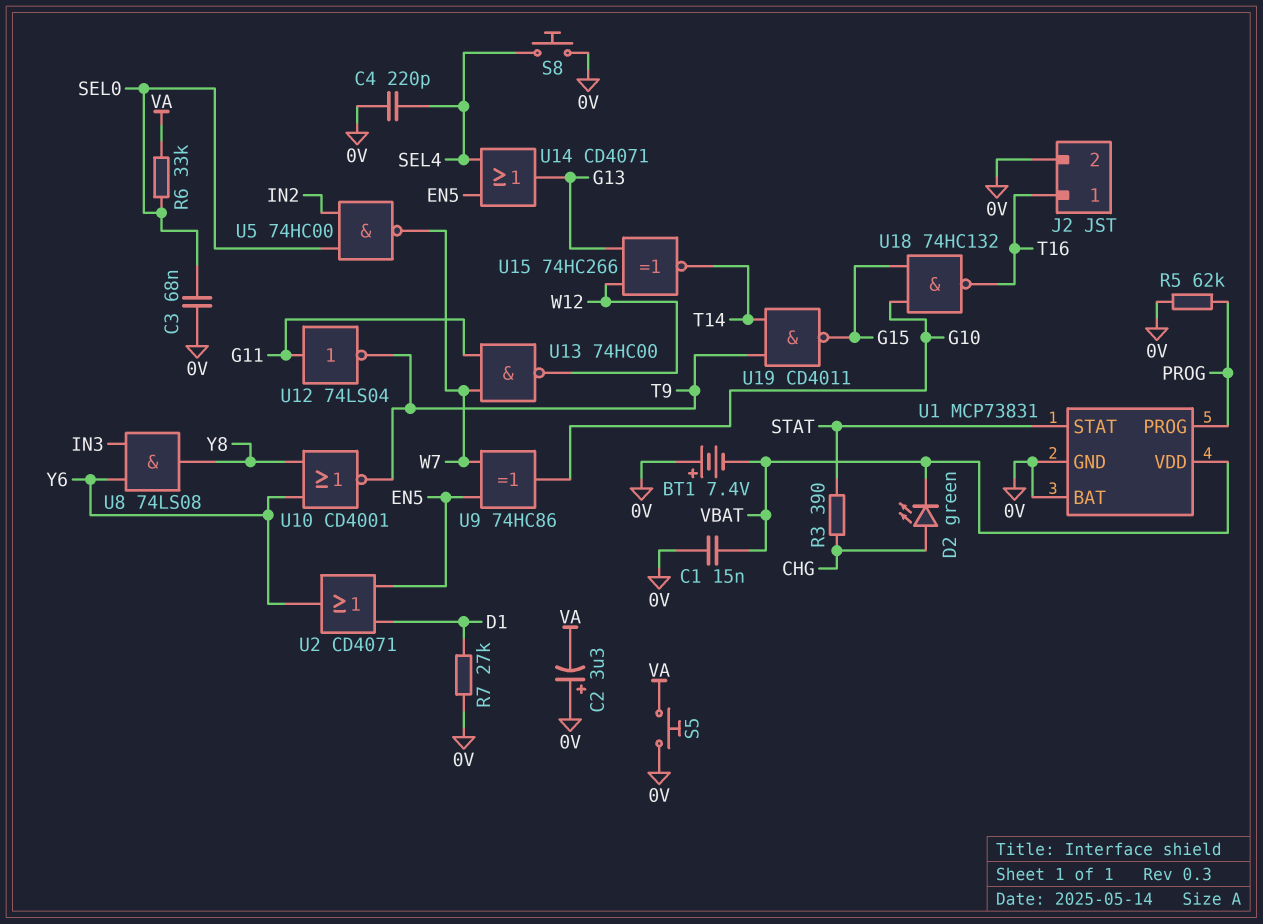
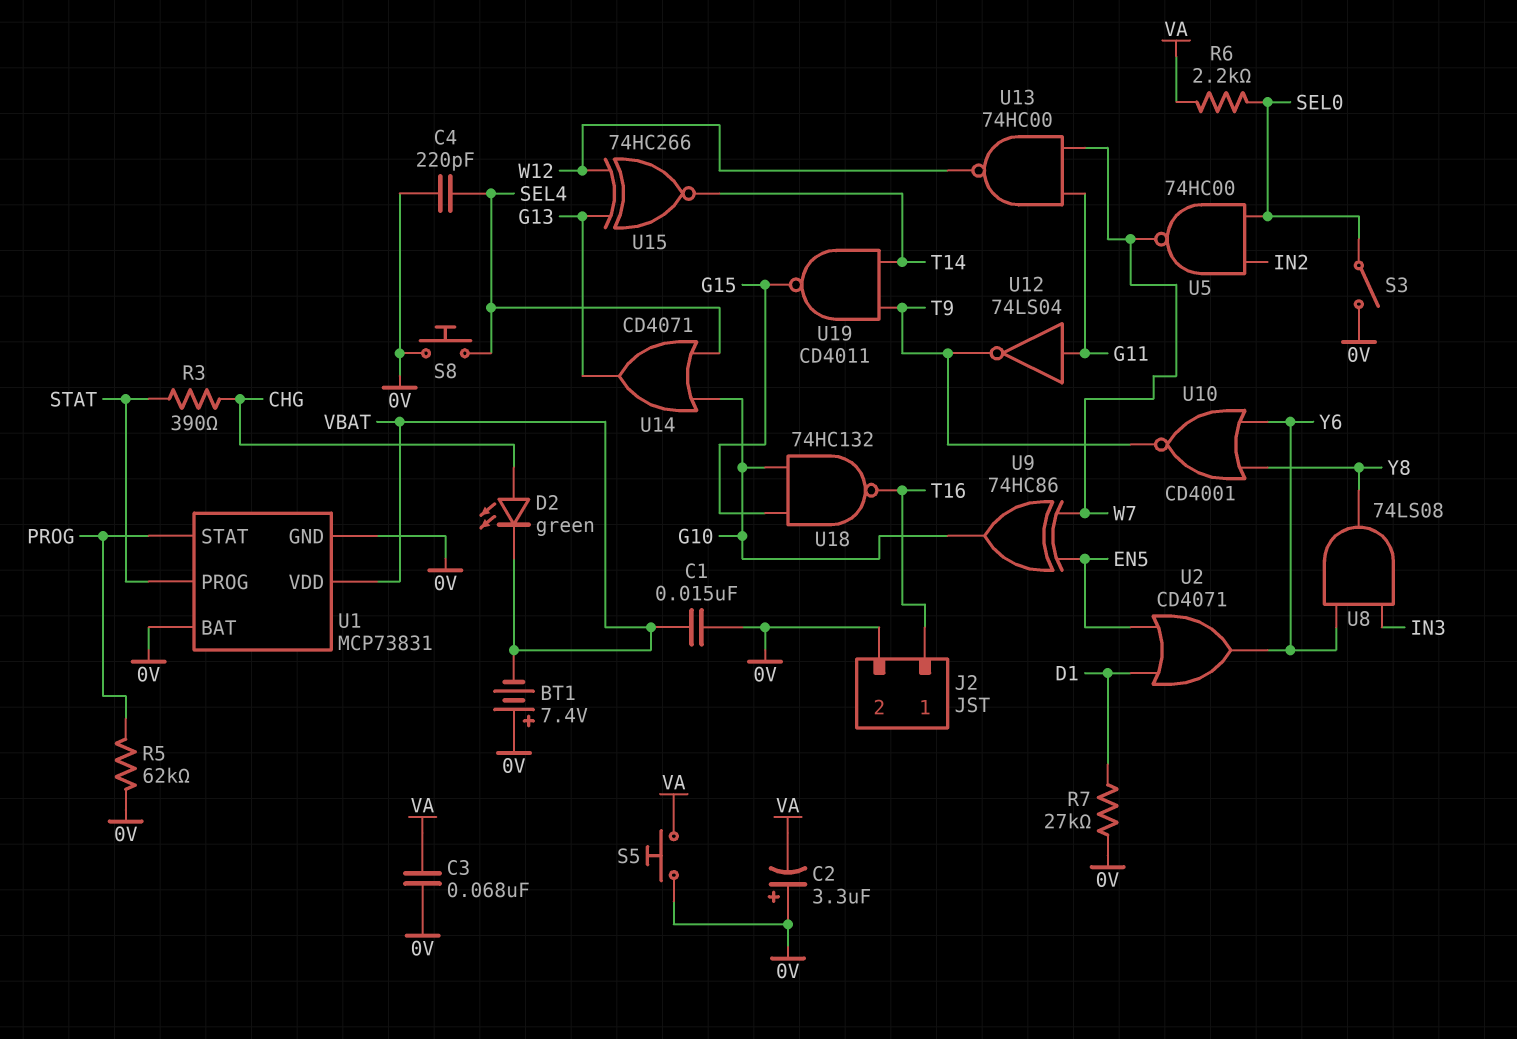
C3: 68nF (0V, SEL0) -> 68nF (0V, VA)
R6: 33k (SEL0, VA) -> 2.2k (SEL0, VA)
S3: none -> switch (0V, SEL0)
U1 pin PROG: PROG -> STAT
U1 pin STAT: STAT -> PROG
U14: OR CD4071 (in EN5, in SEL4, out G13) -> OR CD4071 (in G10, in SEL4, out G13)

